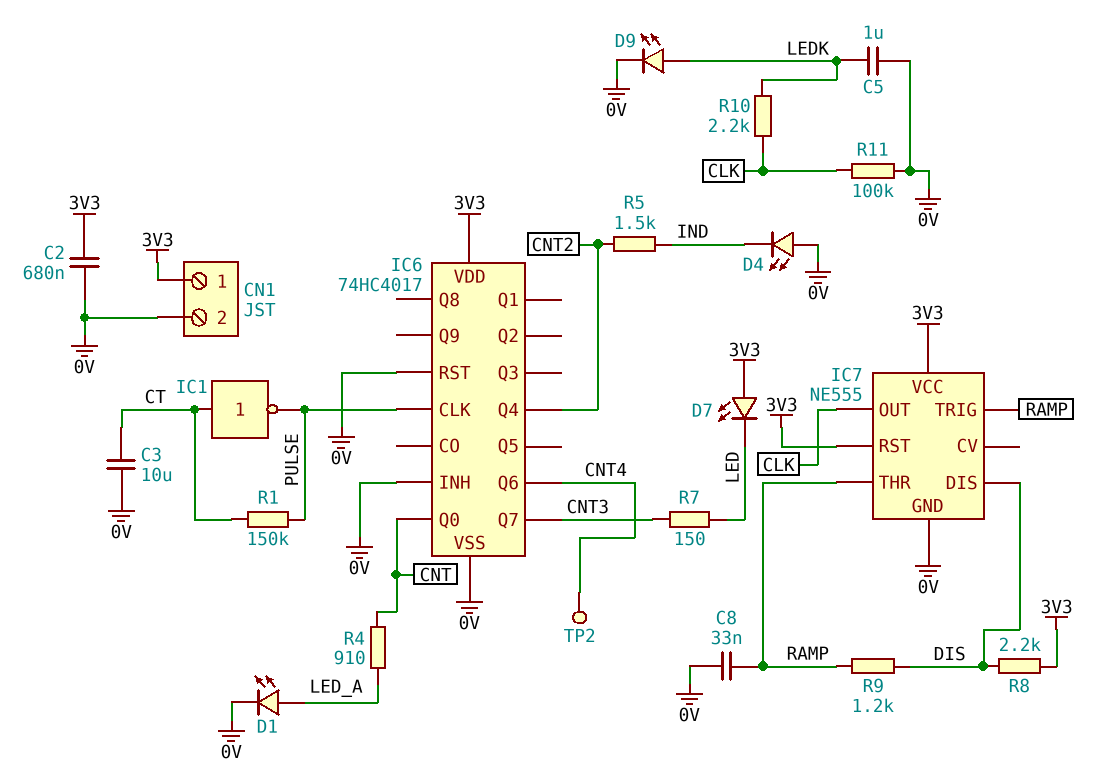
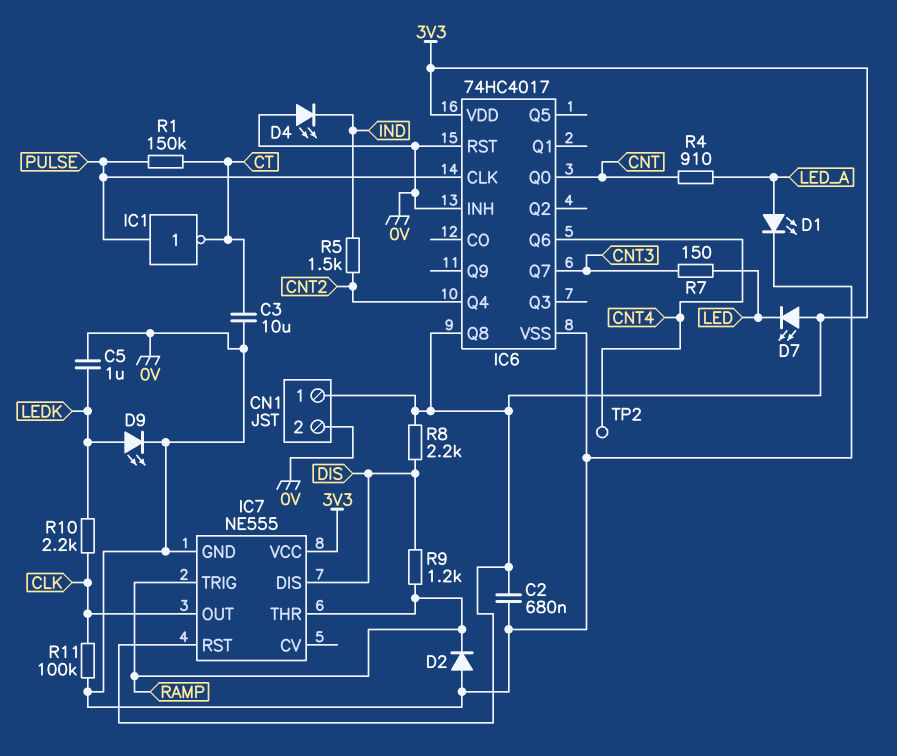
C8: 33nF (0V, RAMP) -> none
D2: none -> diode (A 0V, K RAMP)
IC1: NOT (in CT, out PULSE) -> NOT (in PULSE, out CT)
IC6 pin Q8: none -> 3V3

